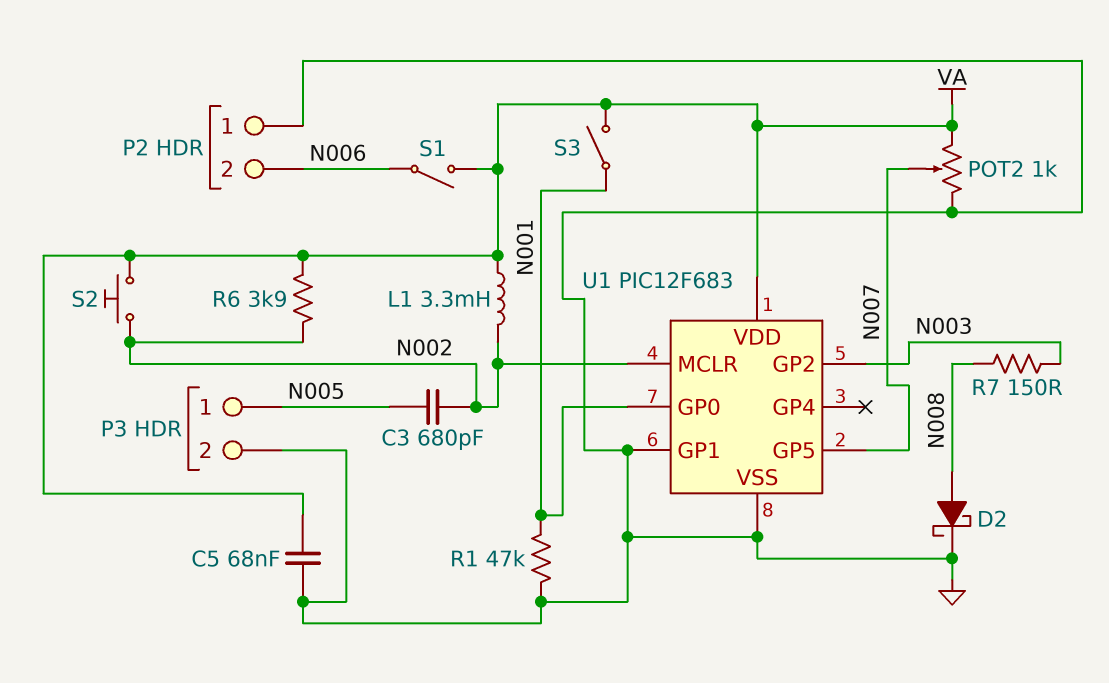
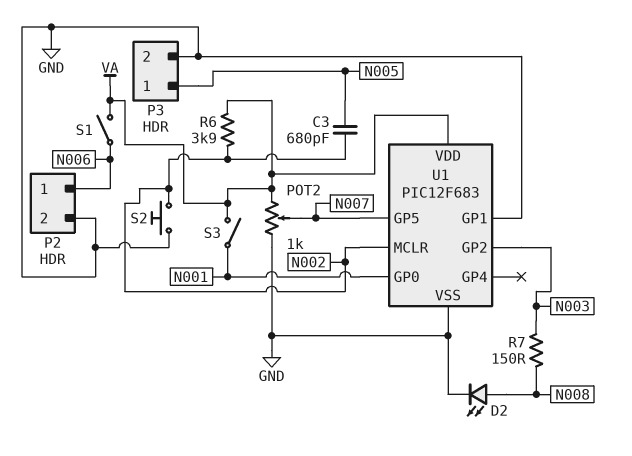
C5: 68nF (GND, VA) -> none
D2: schottky (A N008, K GND) -> LED (A N008, K GND)
L1: 3.3mH (N002, VA) -> none
P2 pin 1: GND -> N006
P2 pin 2: N006 -> GND
R1: 47k (GND, N001) -> none
S2: button (N002, VA) -> button (GND, N002)

